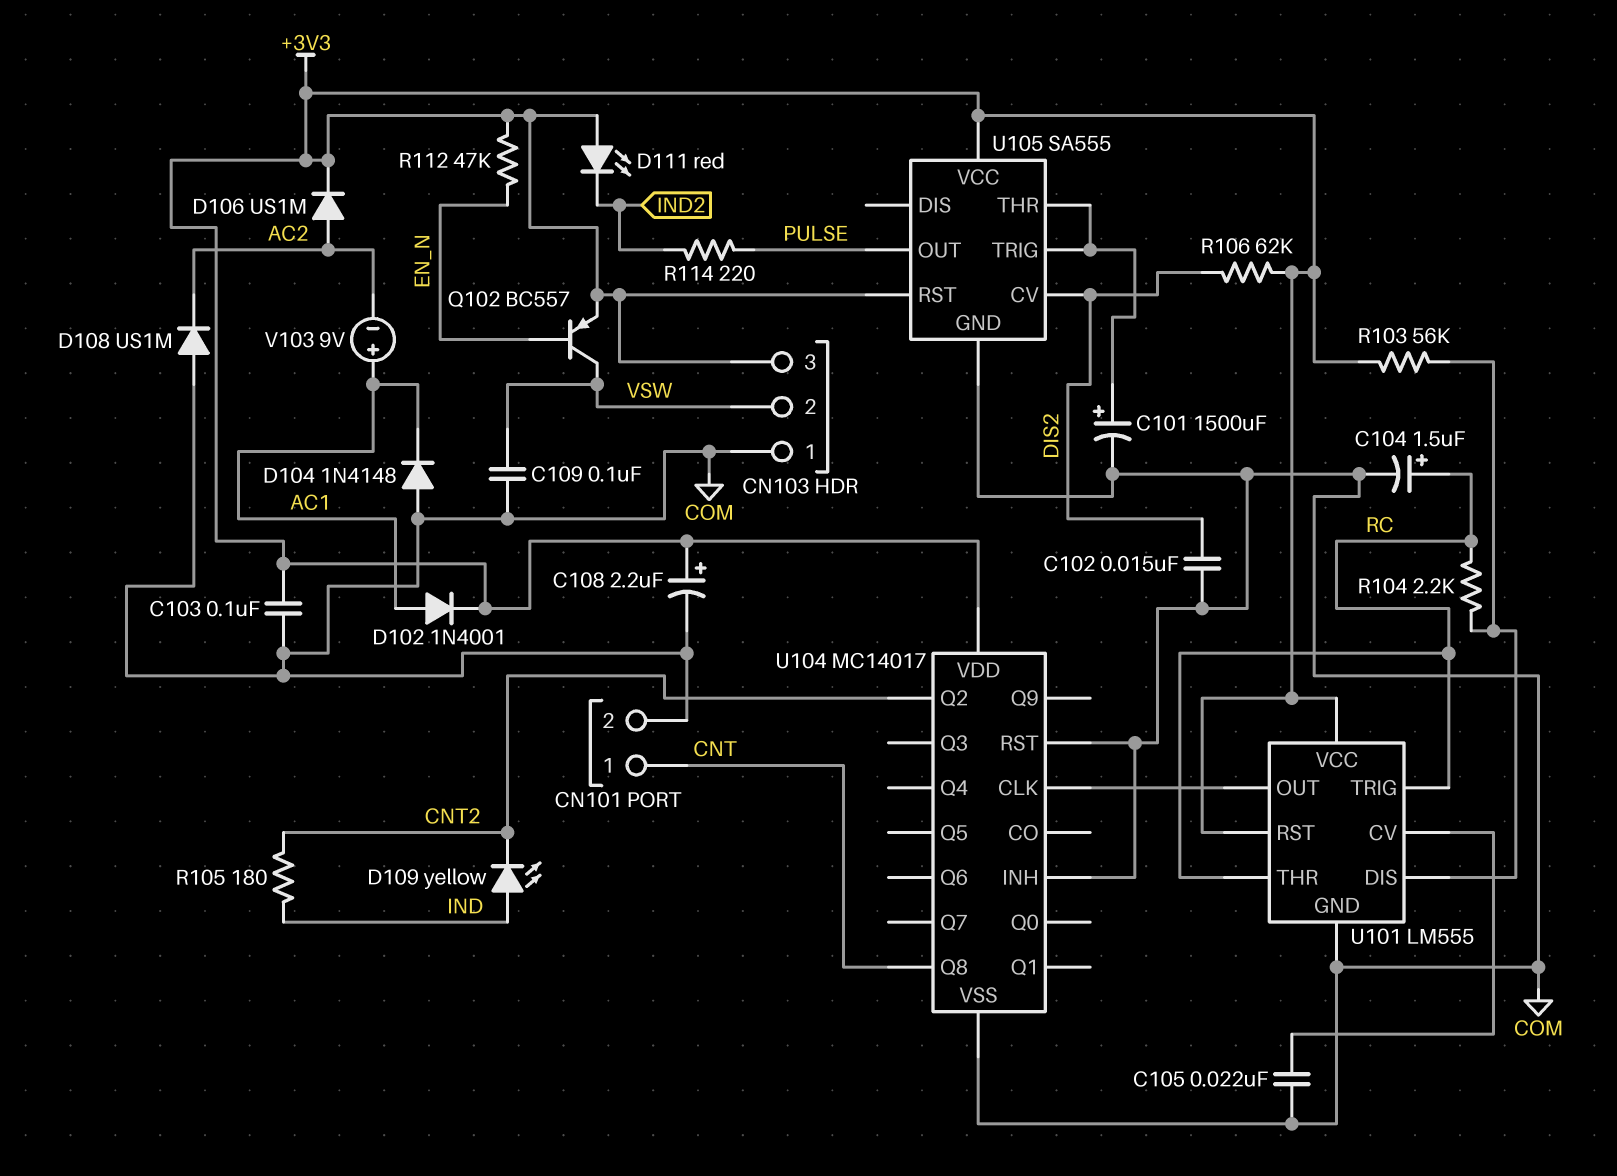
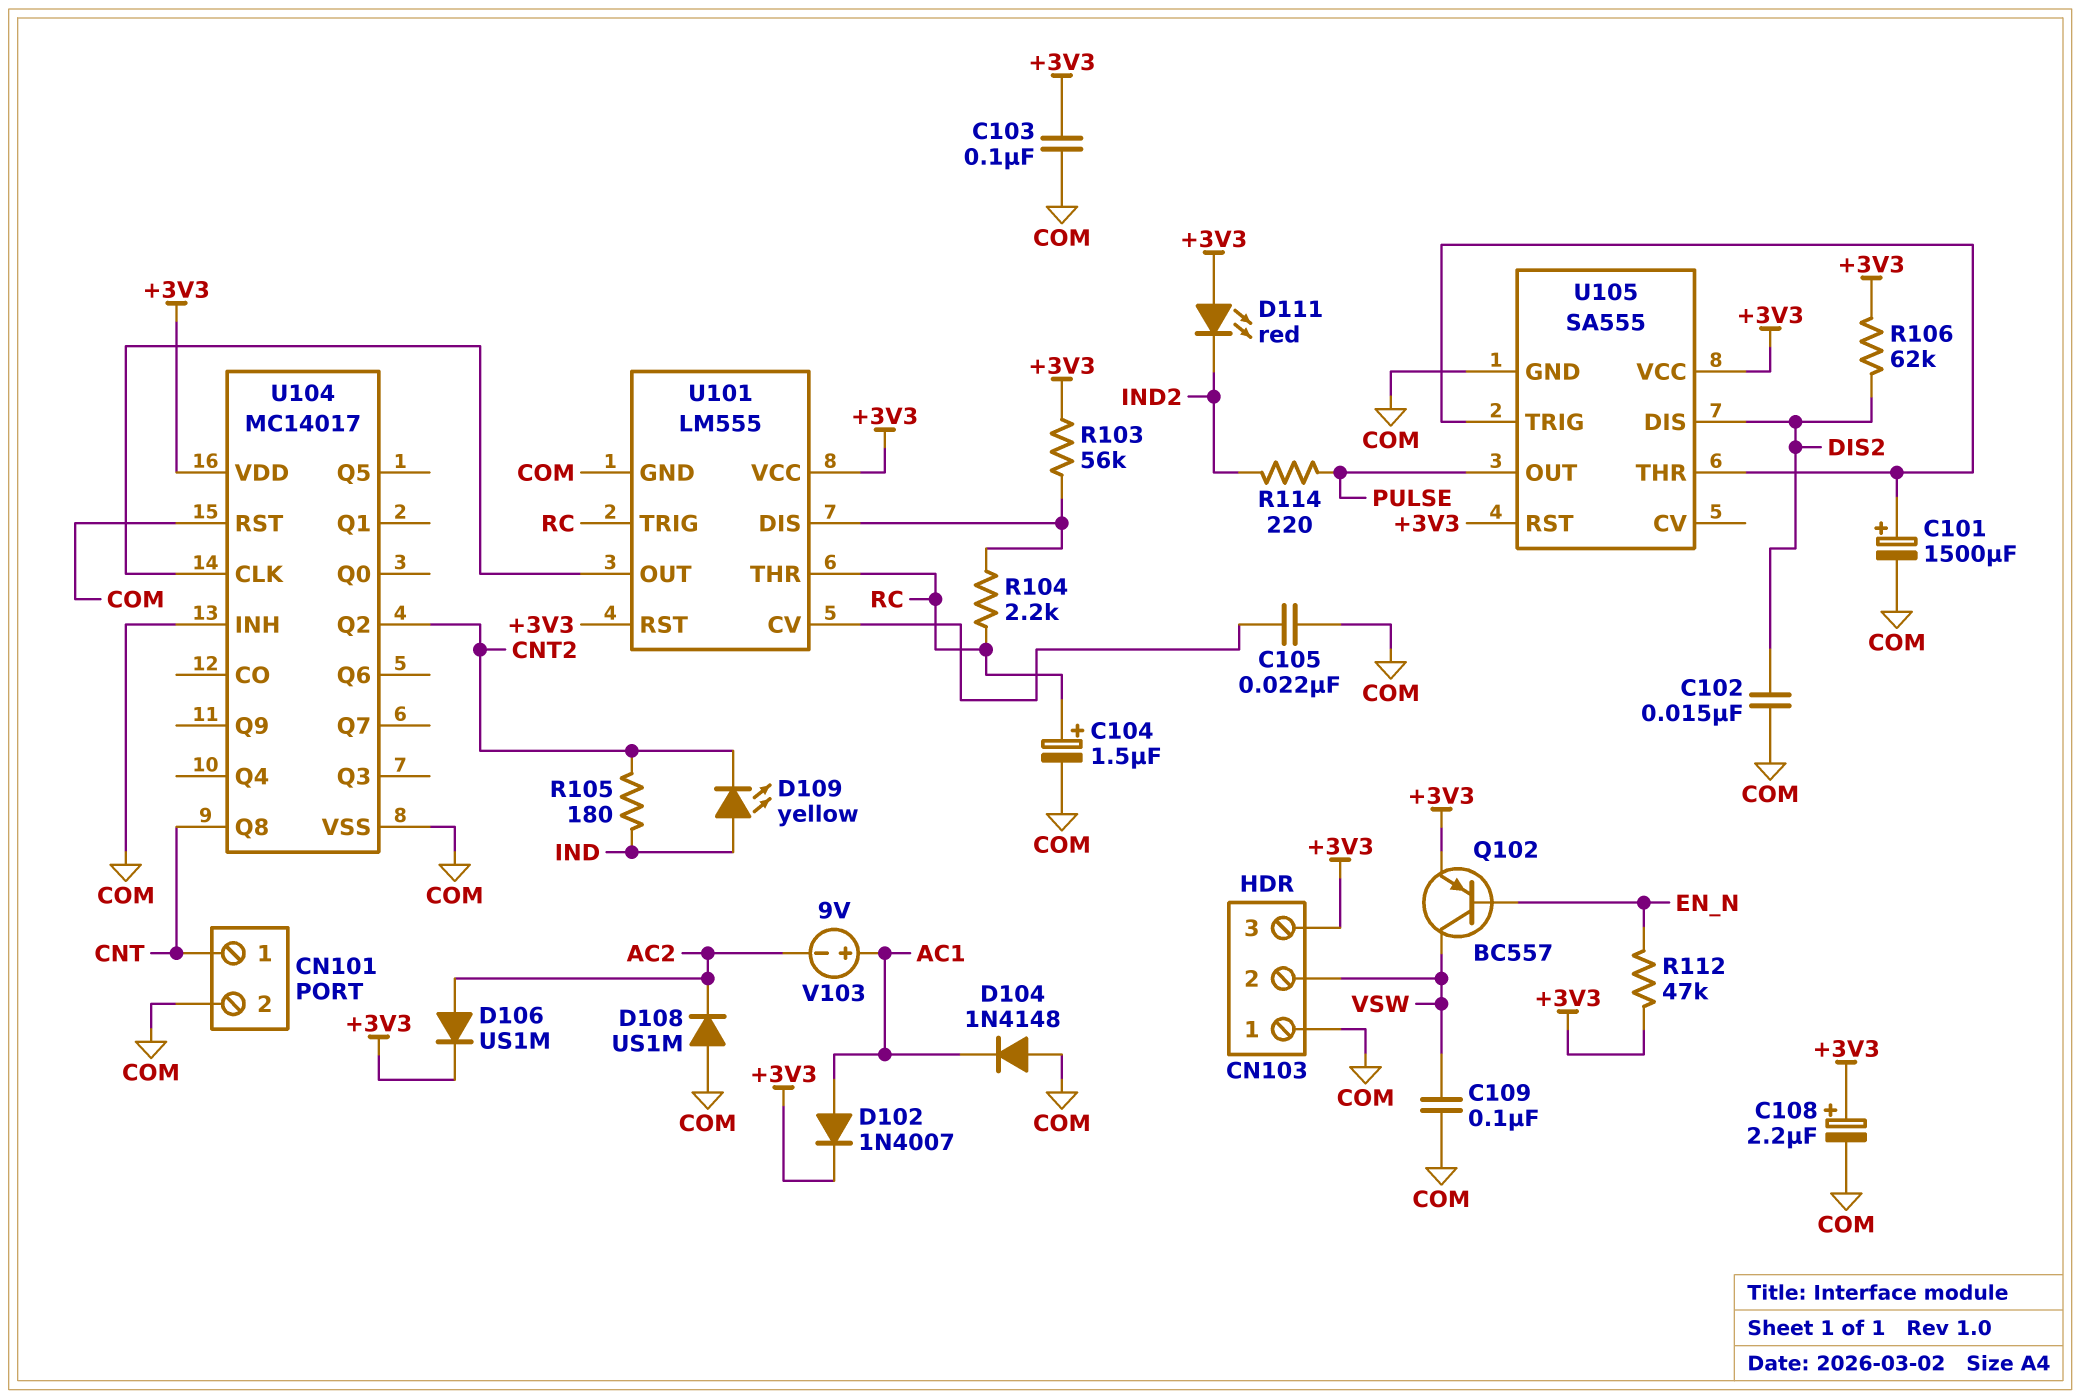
D102: diode 1N4001 (A AC1, K +3V3) -> diode 1N4007 (A AC1, K +3V3)
U105 pin CV: DIS2 -> none
U105 pin DIS: none -> DIS2

